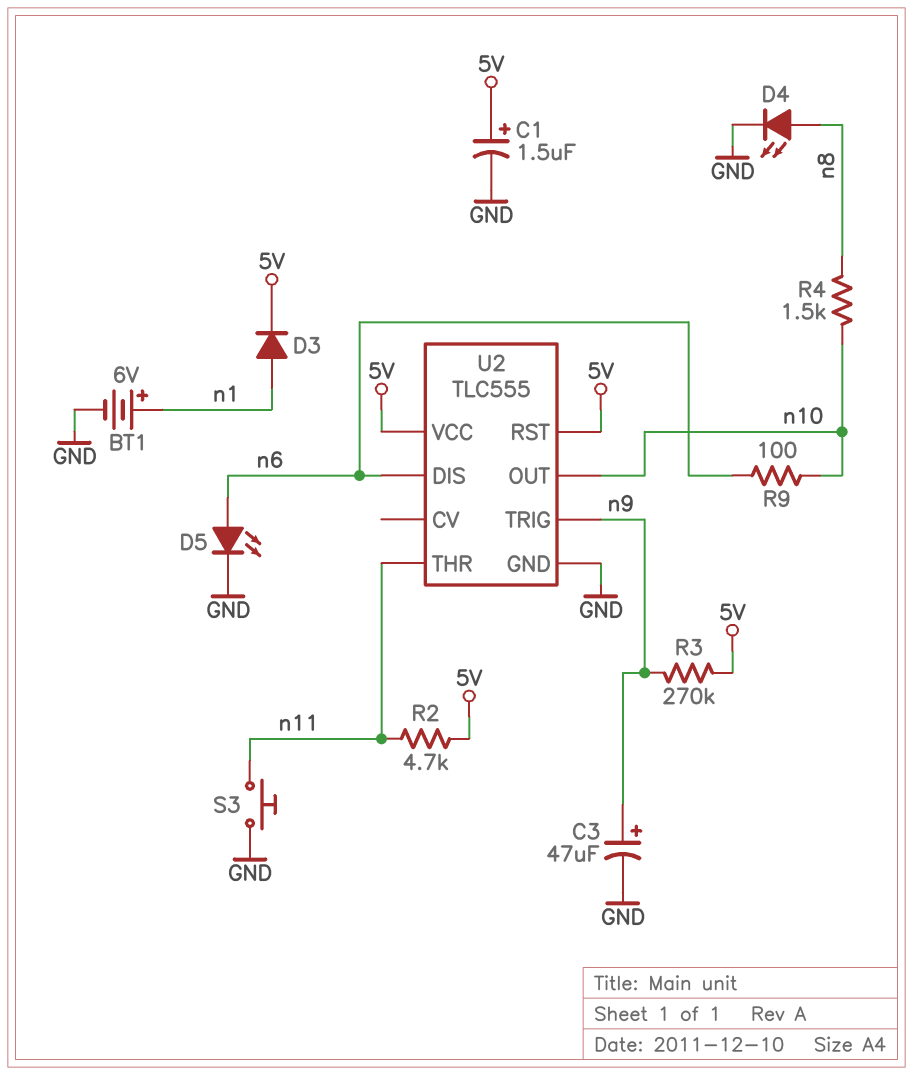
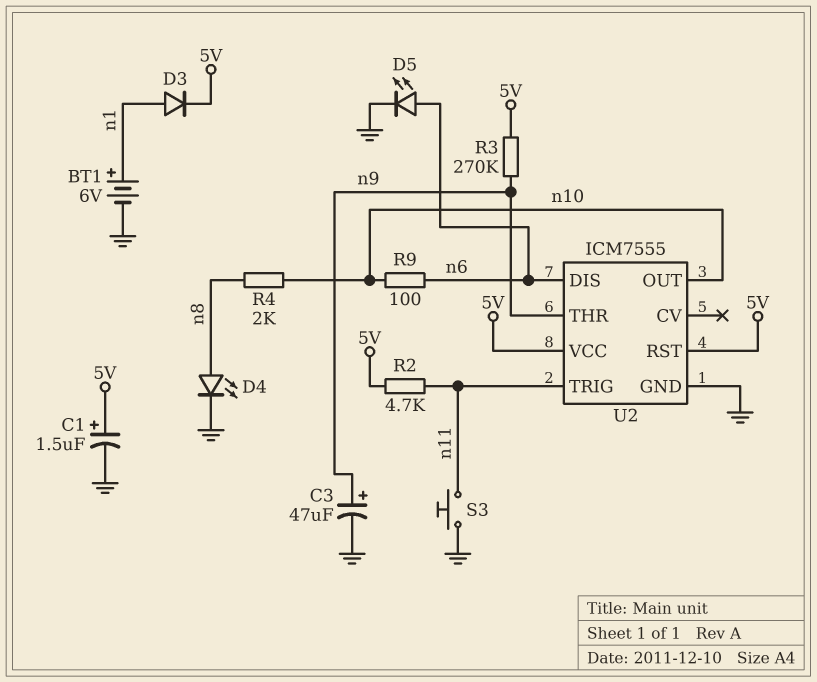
R4: 1.5k (n8, n10) -> 2k (n8, n10)
U2: TLC555 -> ICM7555
U2 pin THR: n11 -> n9
U2 pin TRIG: n9 -> n11

